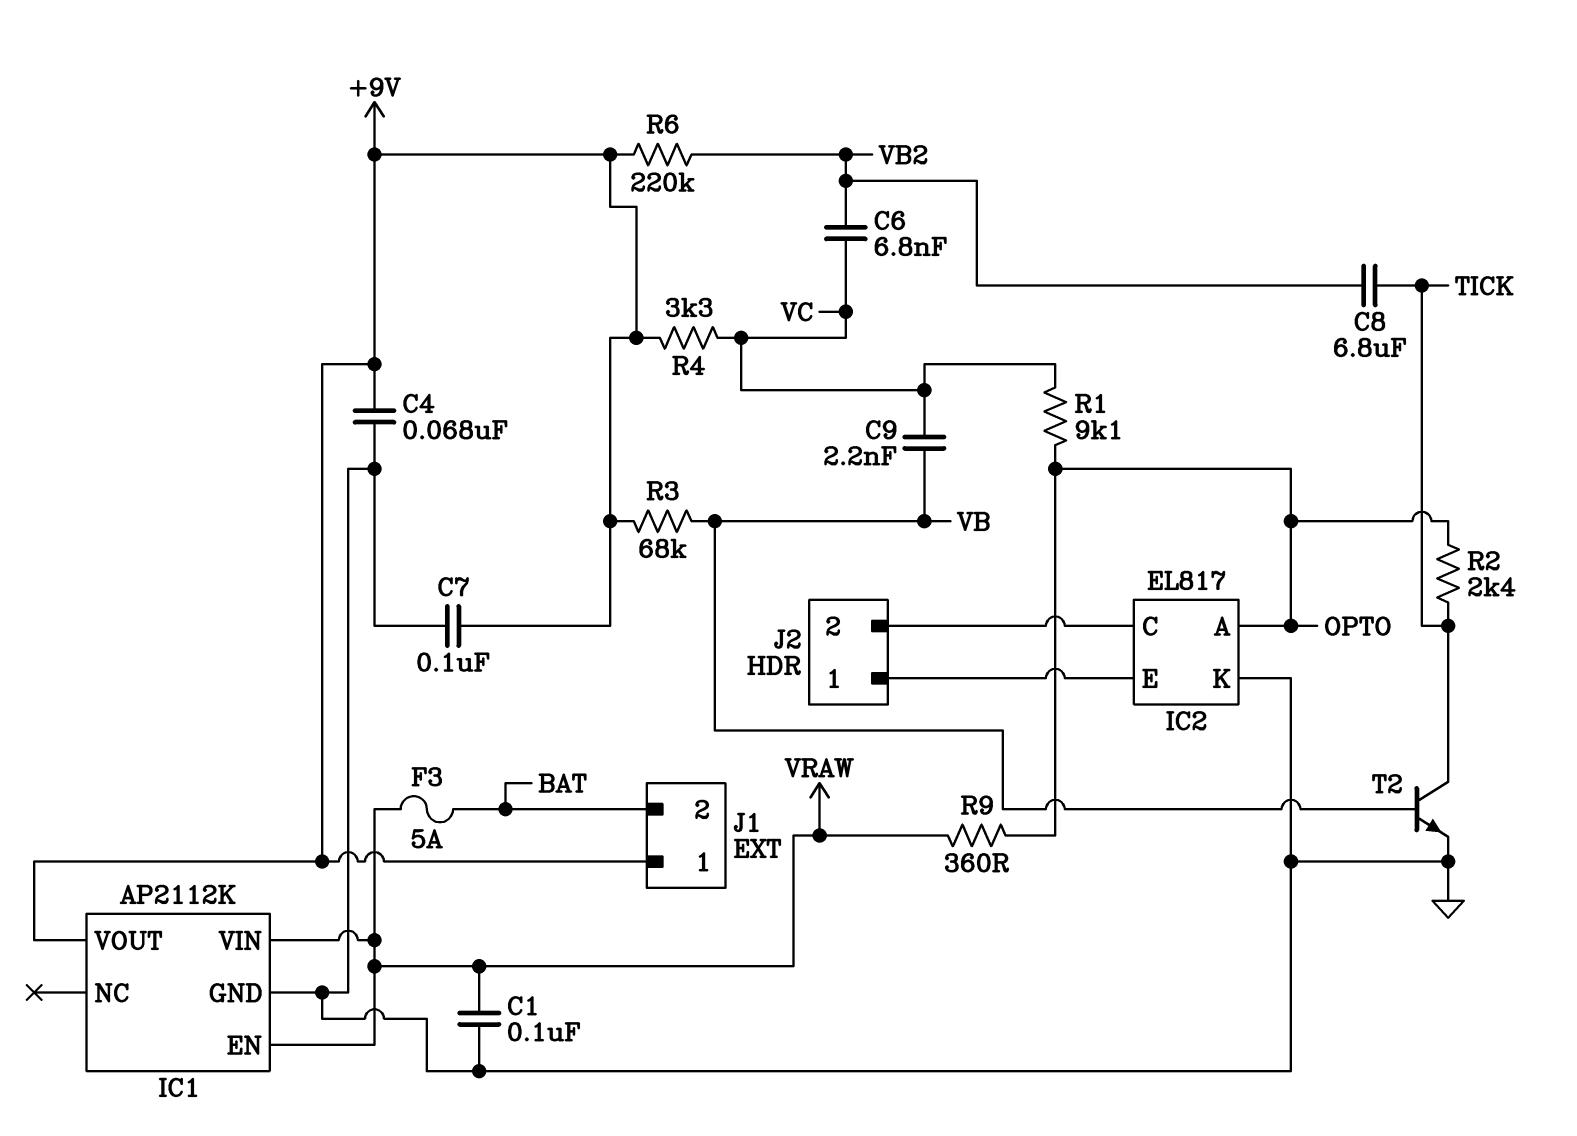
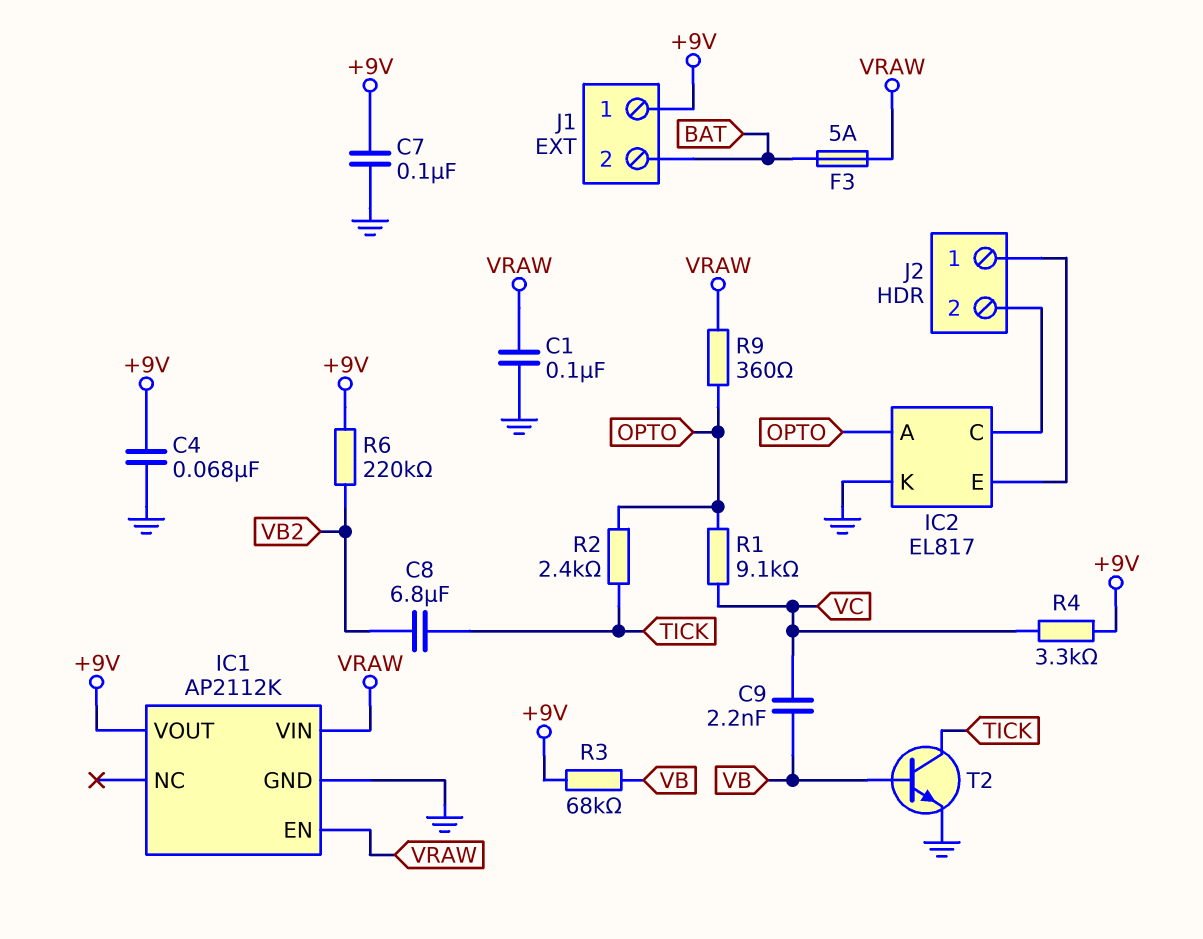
C6: 6.8nF (VB2, VC) -> none

